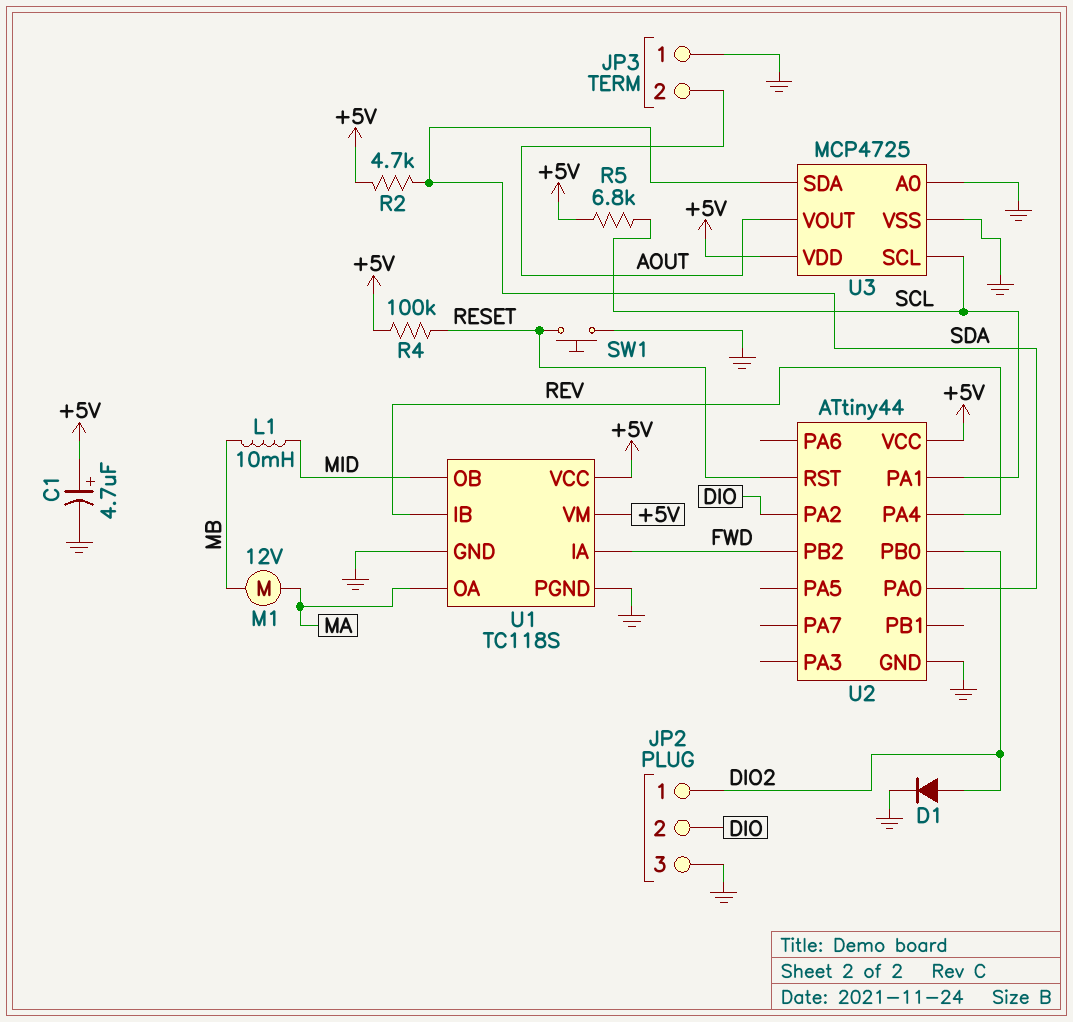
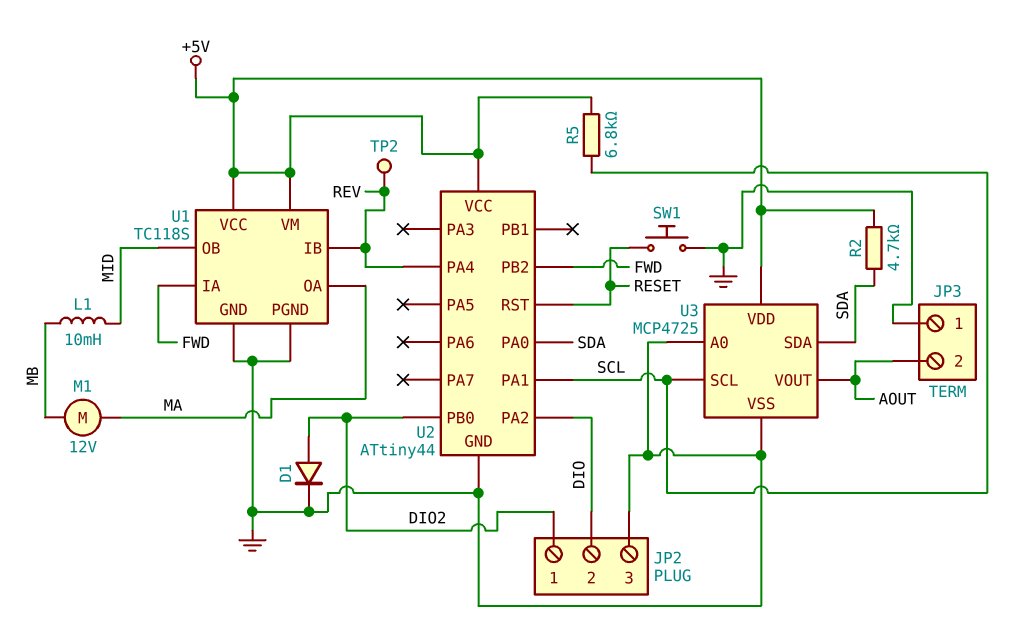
C1: 4.7uF (plus +5V, minus GND) -> none
R4: 100k (+5V, RESET) -> none
TP2: none -> test point (REV)

